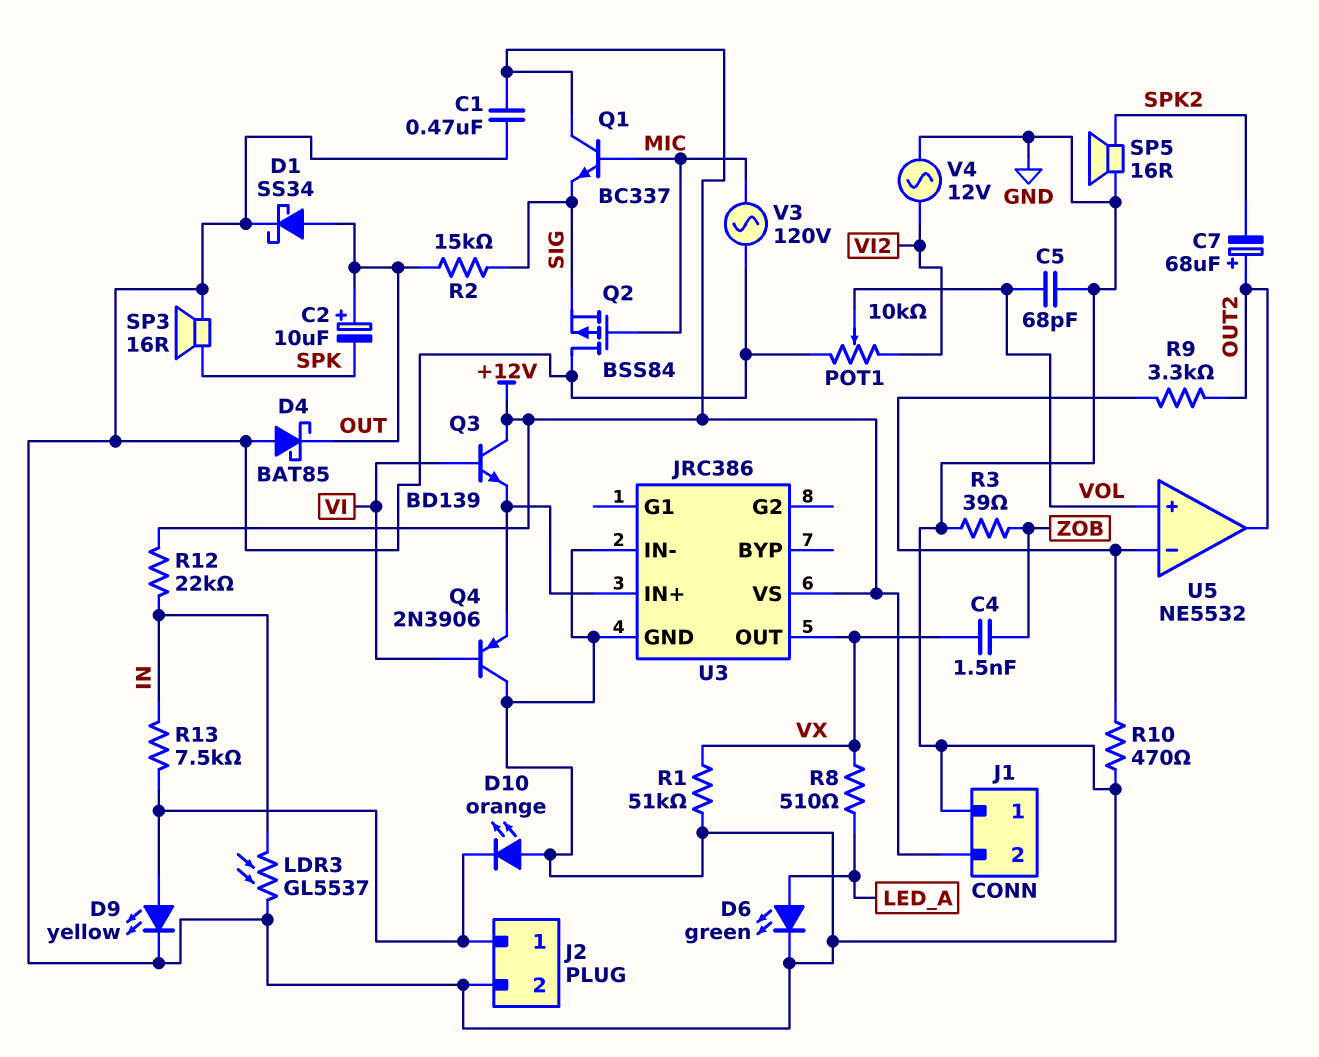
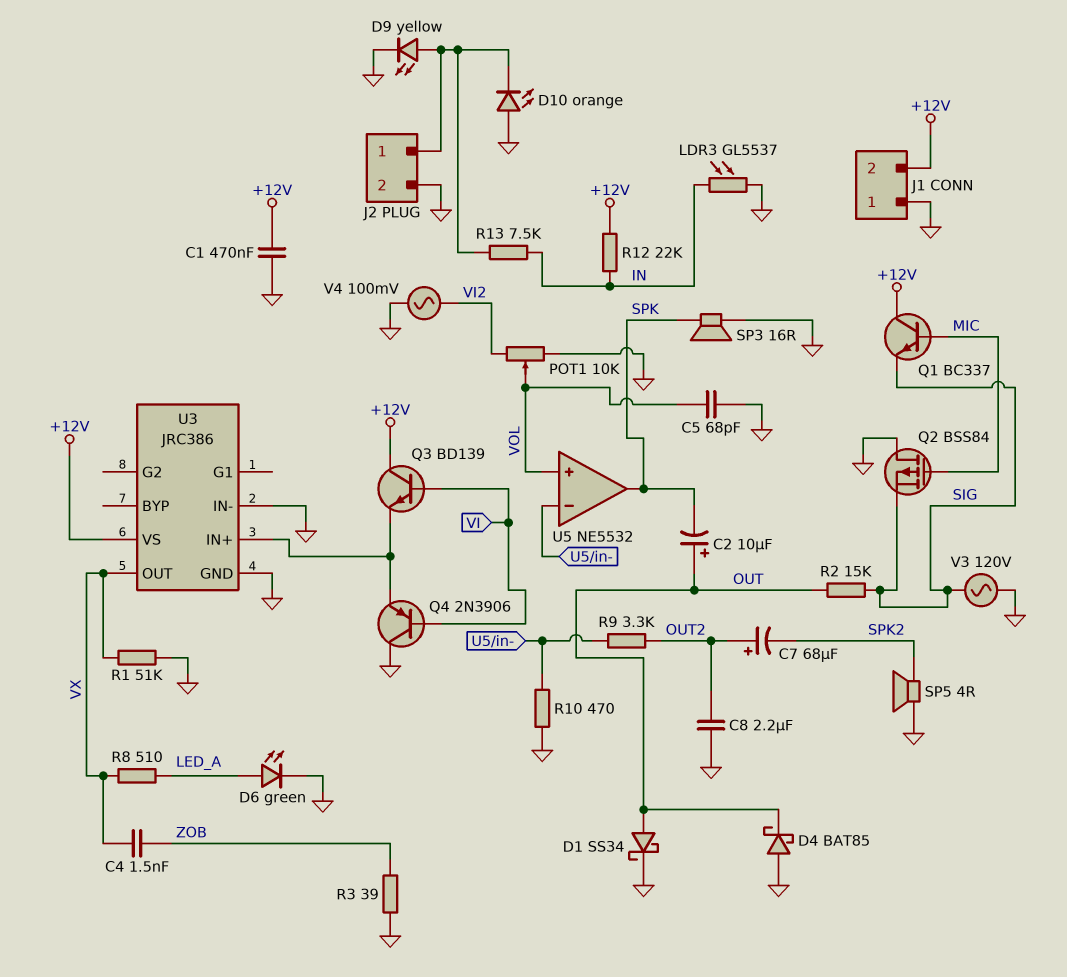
C8: none -> 2.2uF (GND, OUT2)
SP5: speaker 16R (GND, SPK2) -> speaker 4R (GND, SPK2)
U5 pin out: OUT2 -> SPK
V3: AC 120V (GND, MIC) -> AC 120V (GND, SIG)
V4: AC 12V (GND, VI2) -> AC 100mV (GND, VI2)

